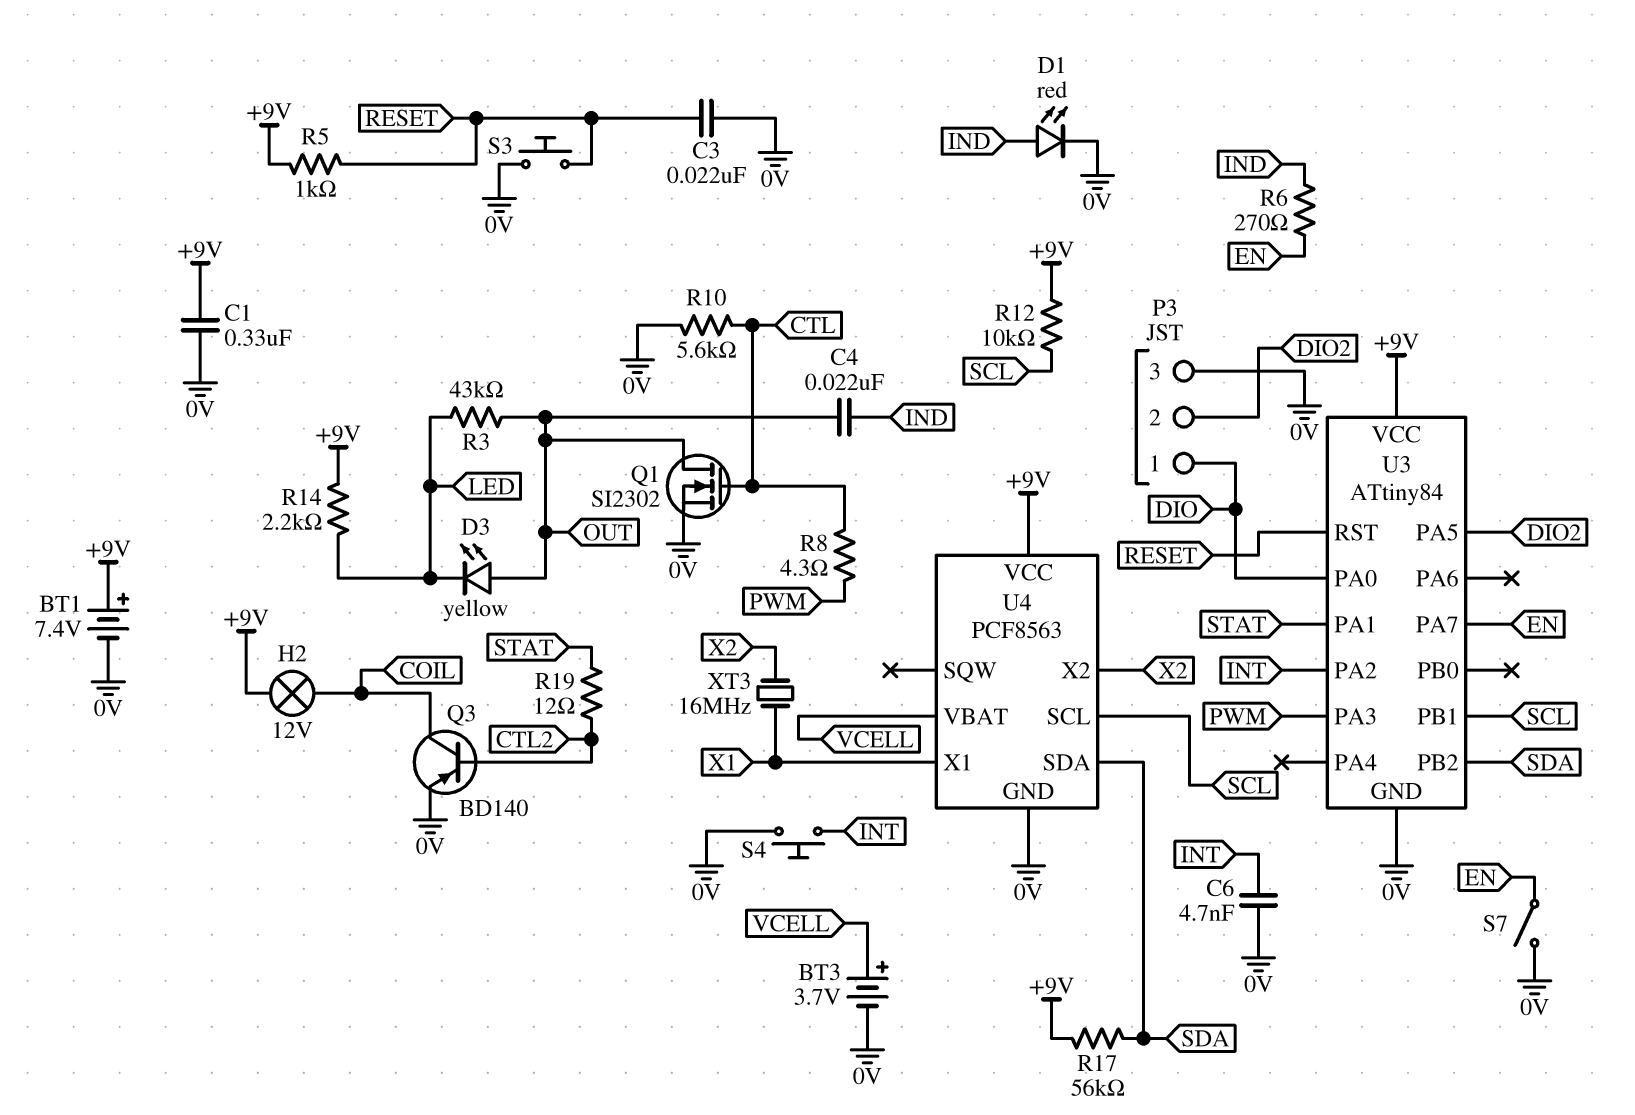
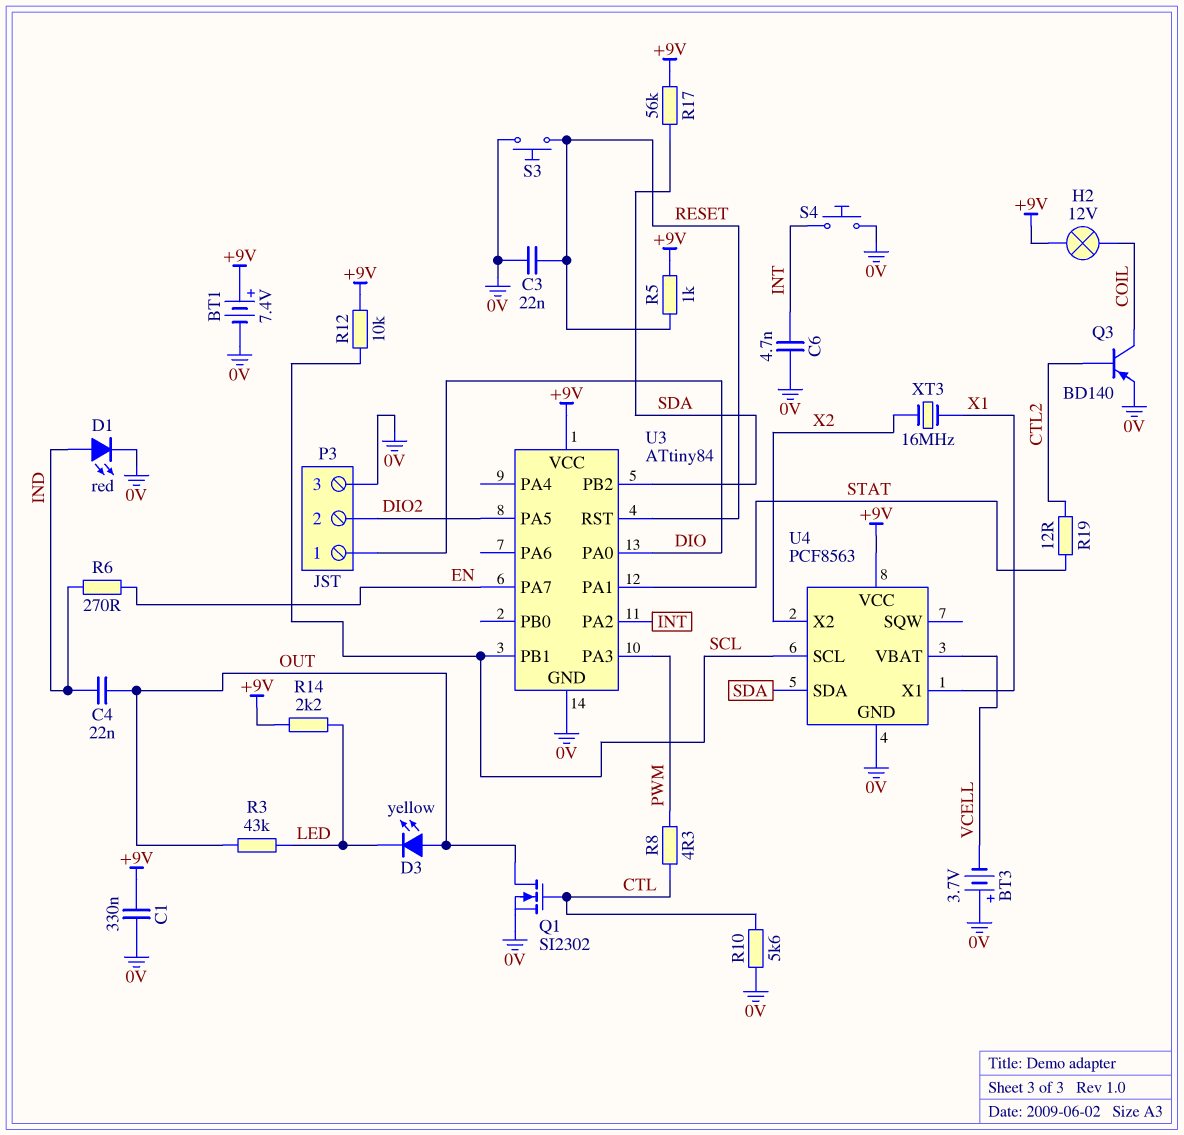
BT3: 3.7V (plus VCELL, minus 0V) -> 3.7V (plus 0V, minus VCELL)
S7: switch (0V, EN) -> none

